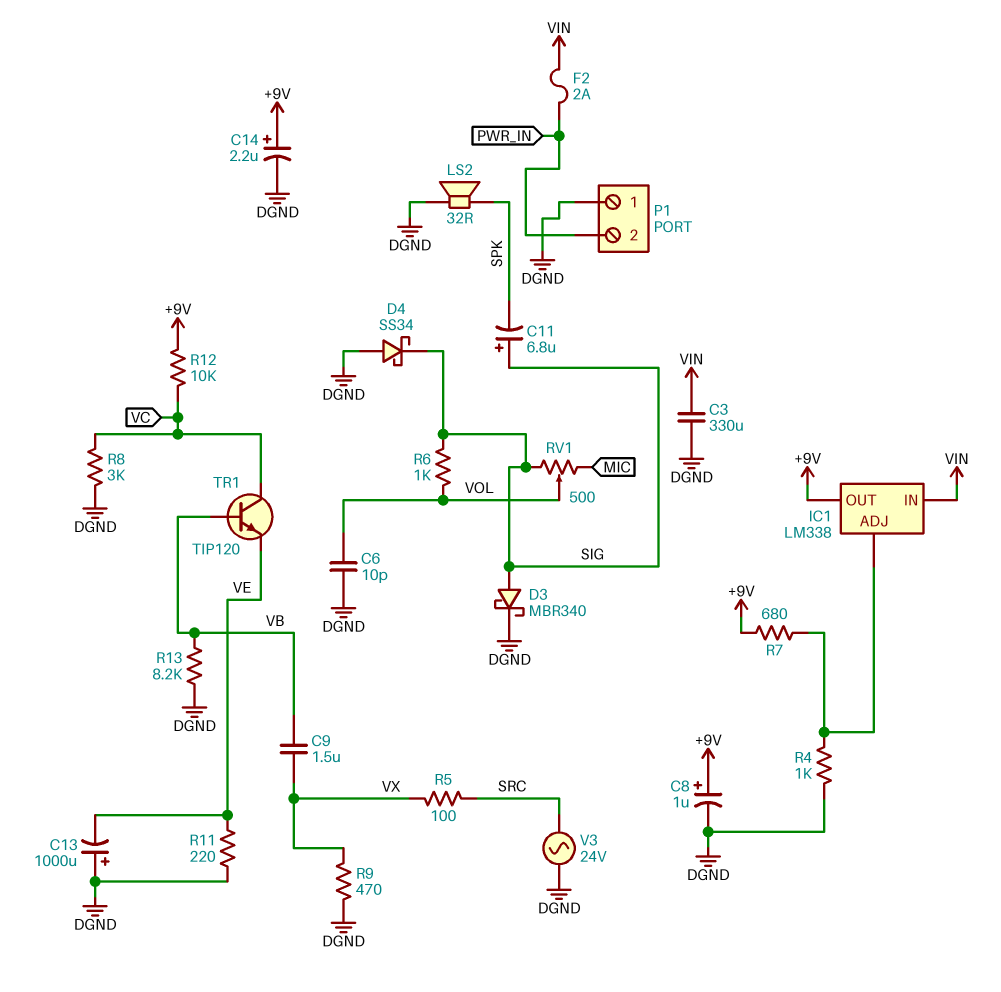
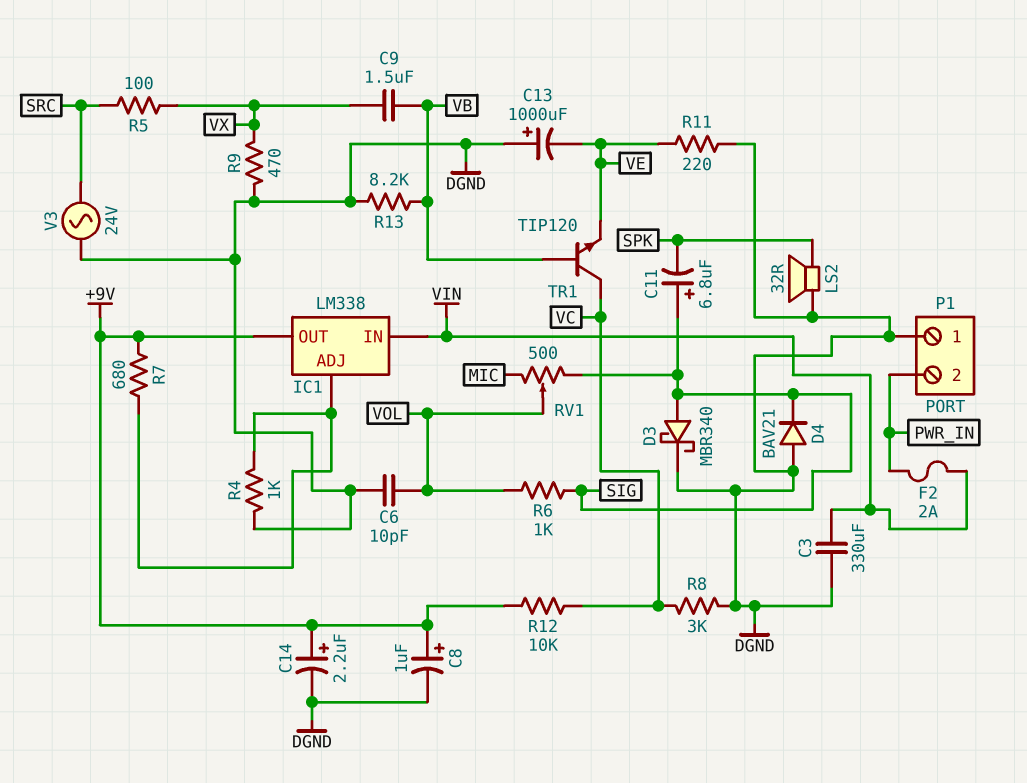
D4: schottky SS34 (A DGND, K SIG) -> diode BAV21 (A DGND, K SIG)

